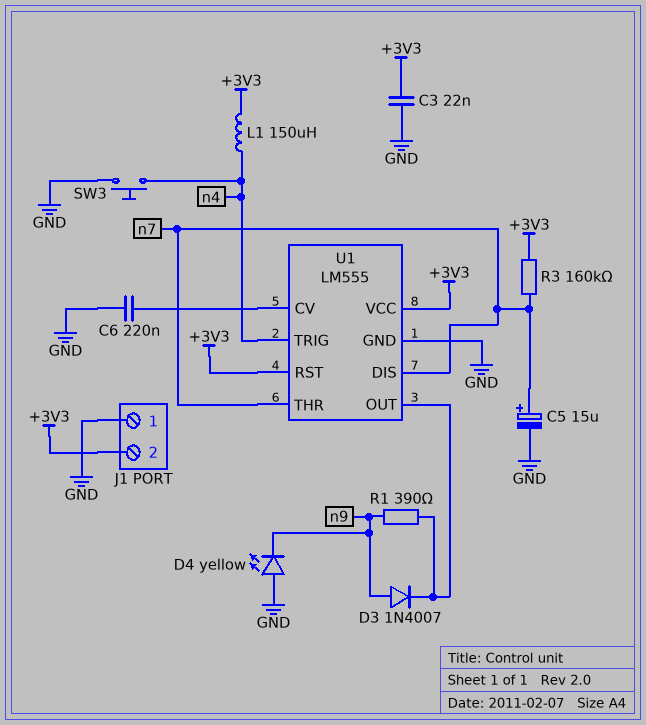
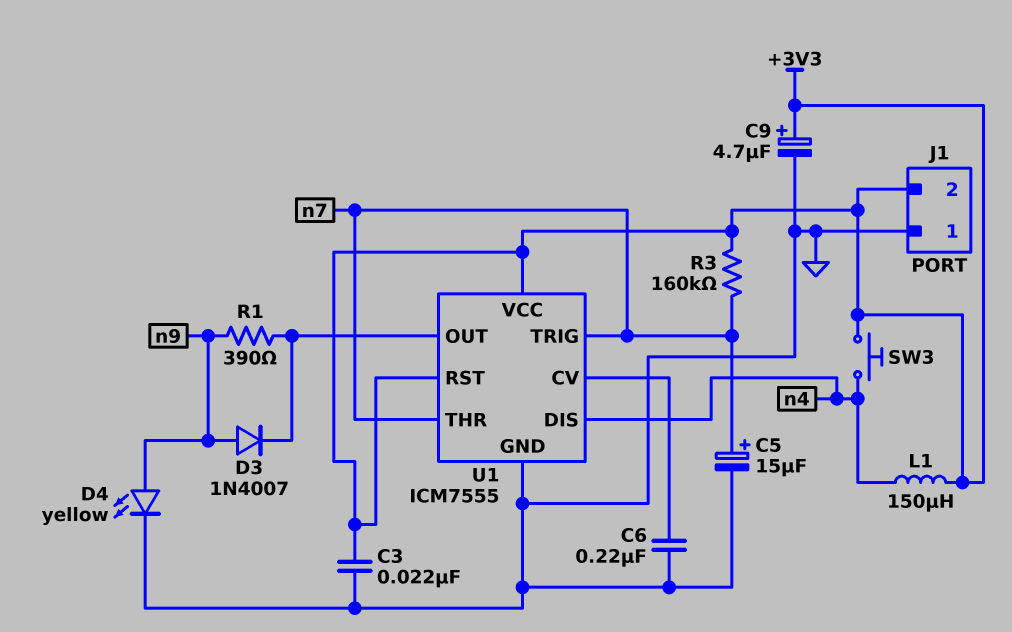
C9: none -> 4.7uF (plus +3V3, minus GND)
D4: LED yellow (A GND, K n9) -> LED yellow (A n9, K GND)
SW3: button (GND, n4) -> button (+3V3, n4)
U1: LM555 -> ICM7555
U1 pin DIS: n7 -> n4
U1 pin TRIG: n4 -> n7

